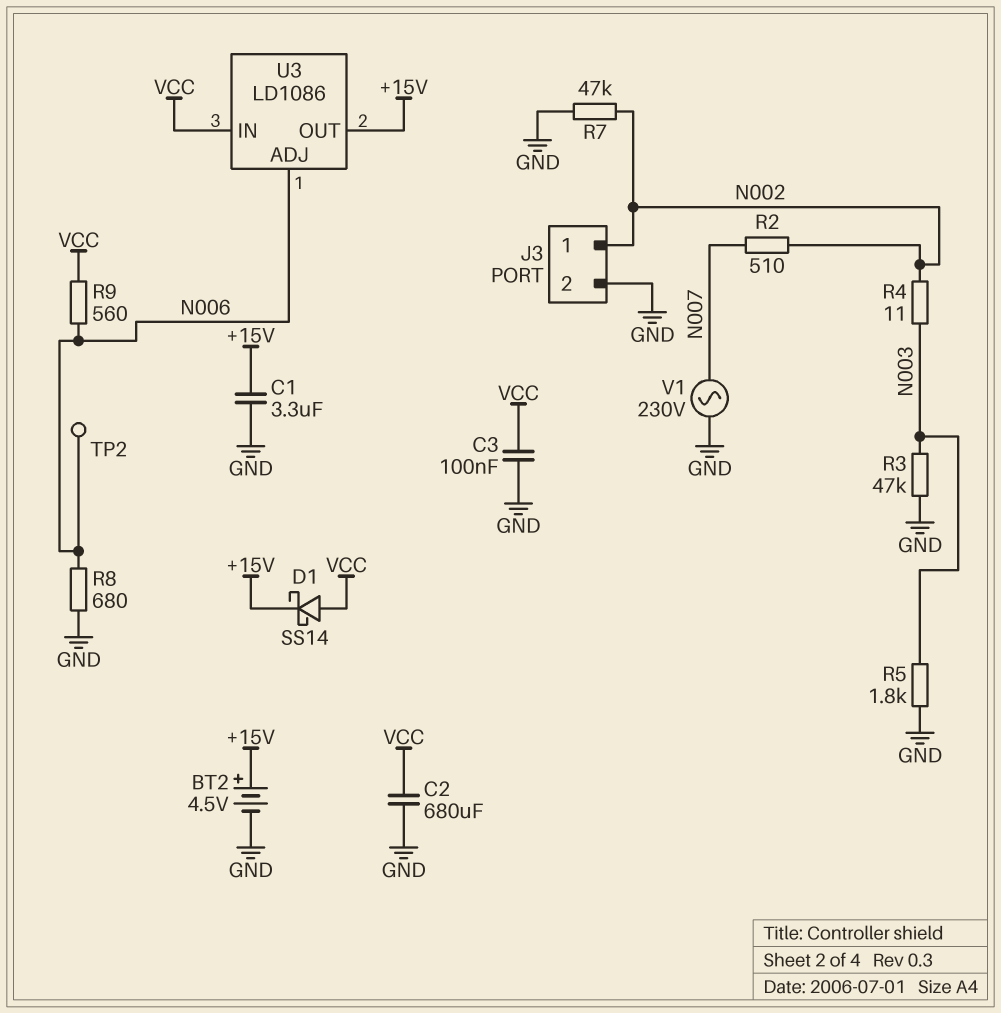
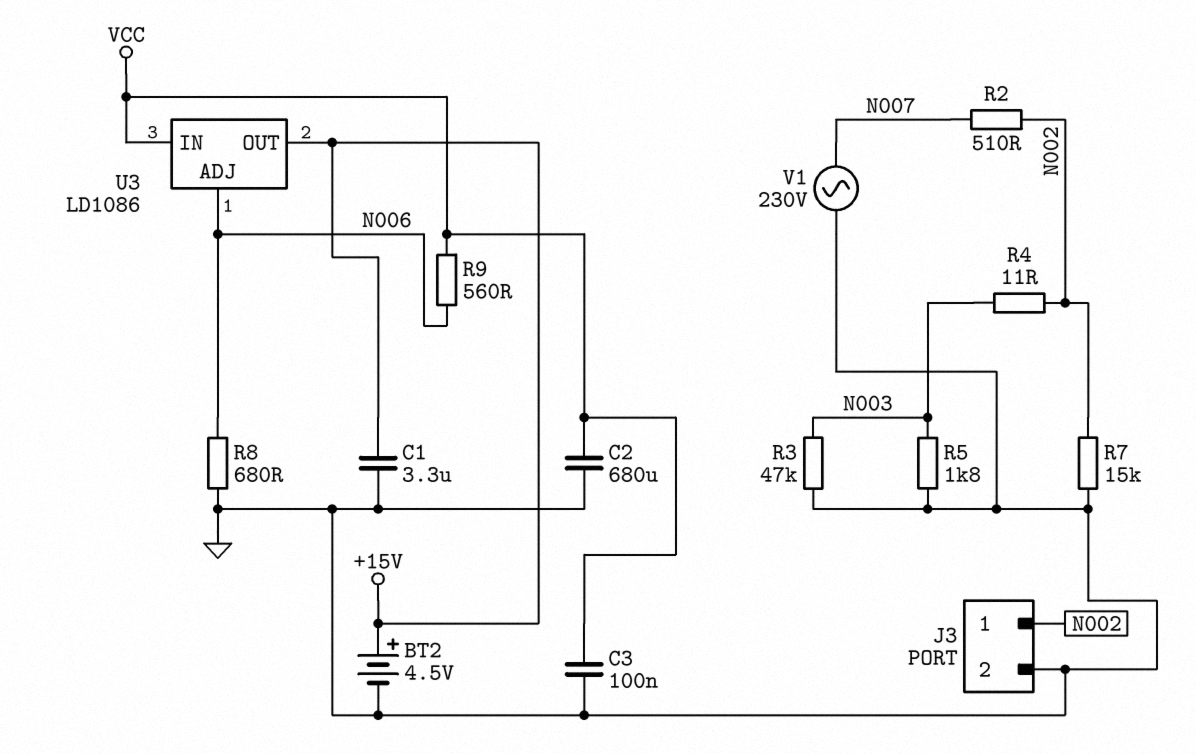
D1: schottky SS14 (A VCC, K +15V) -> none
R7: 47k (GND, N002) -> 15k (GND, N002)
TP2: test point (N006) -> none

